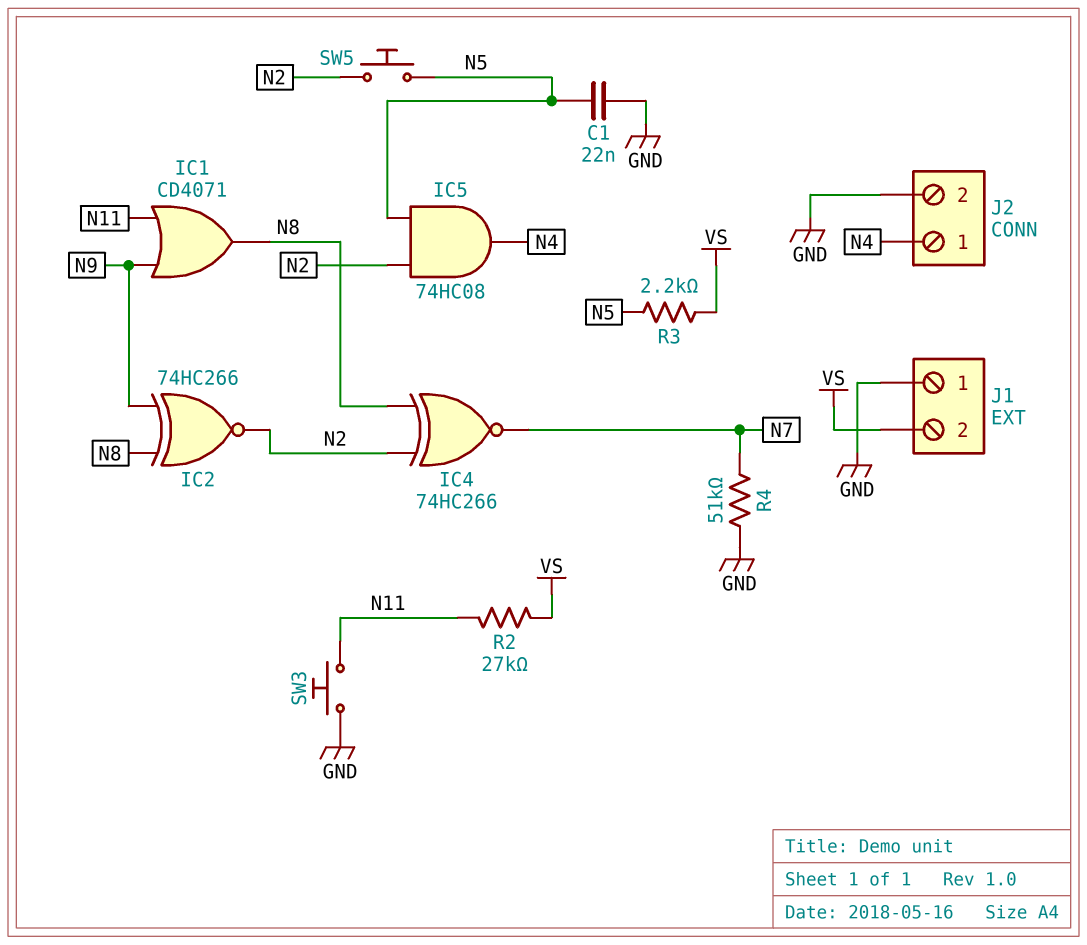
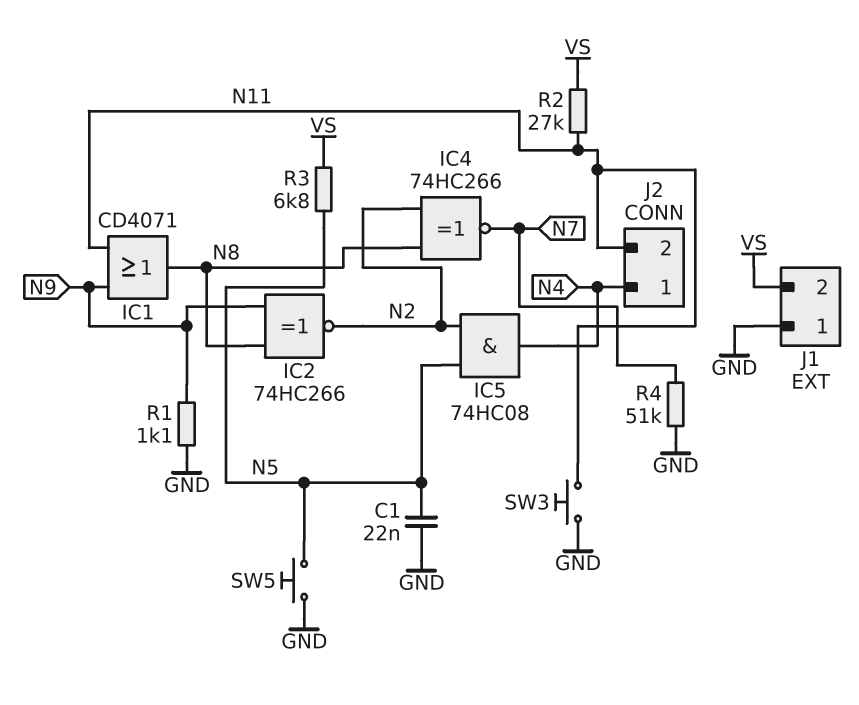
J2 pin 2: GND -> N11
R1: none -> 1.1k (GND, N9)
R3: 2.2k (N5, VS) -> 6.8k (N5, VS)
SW5: button (N2, N5) -> button (GND, N5)

